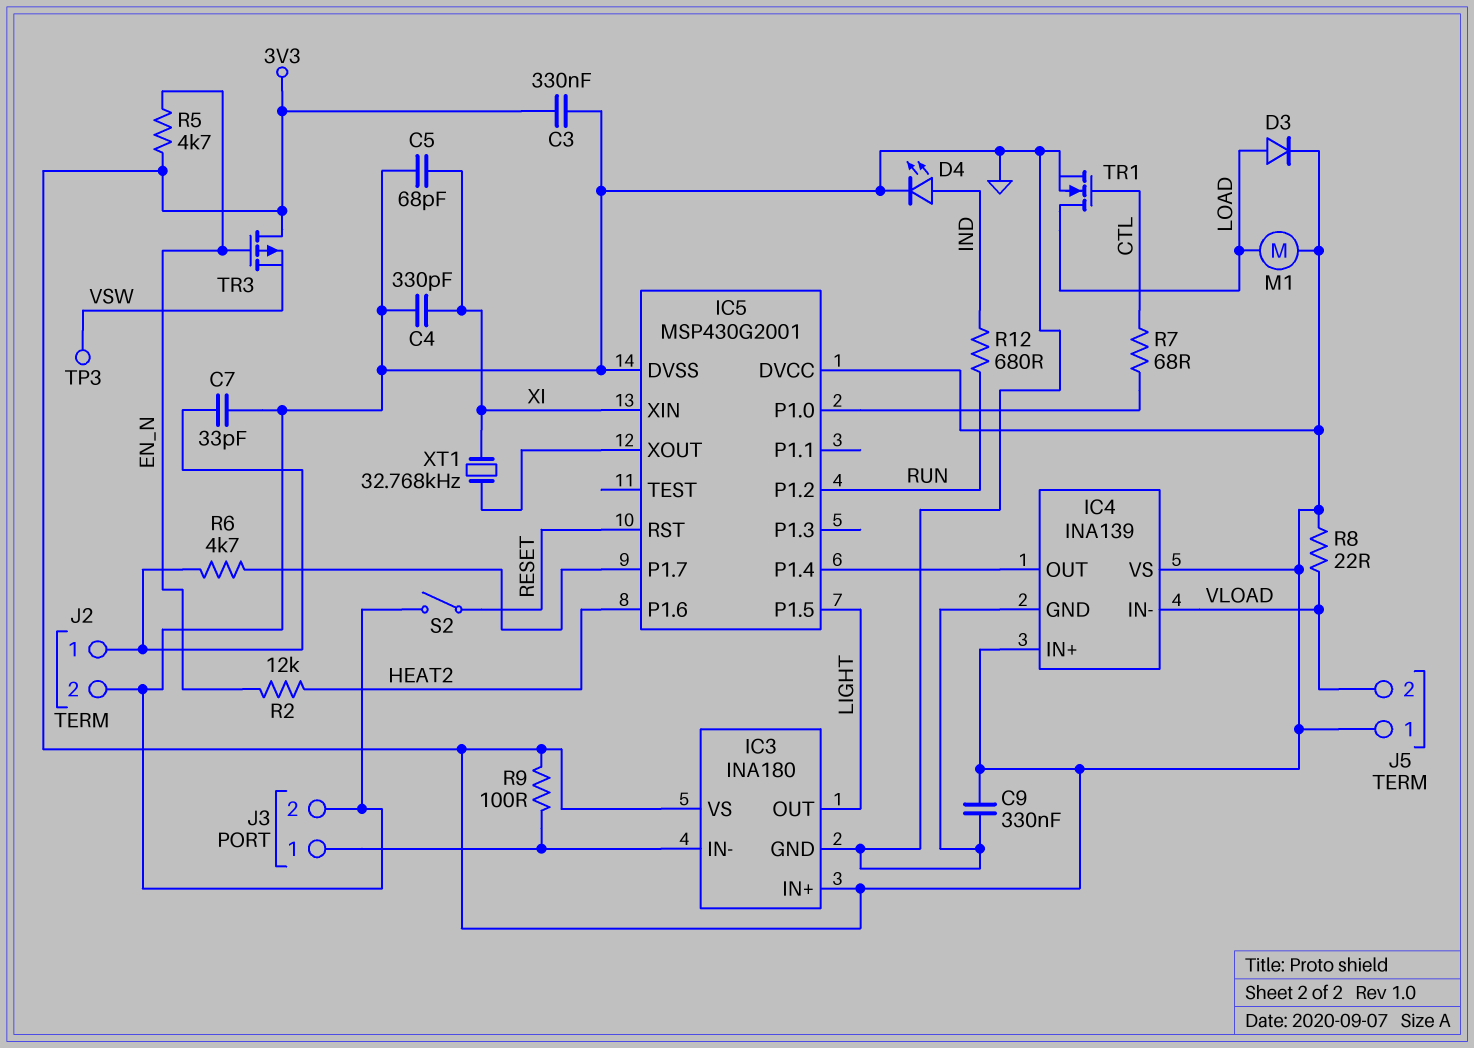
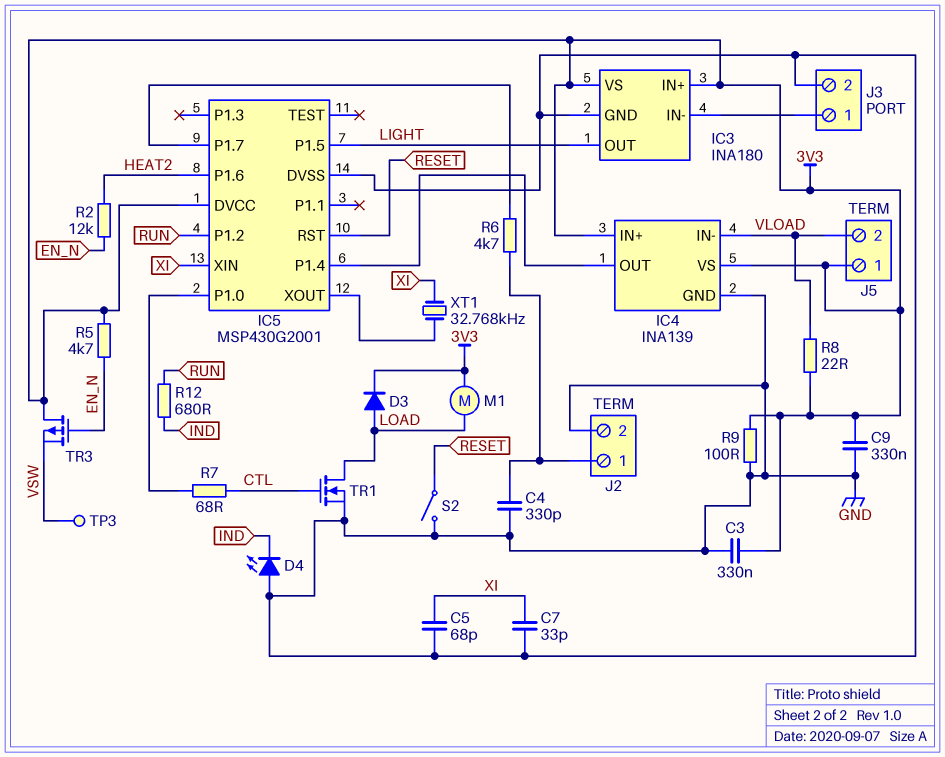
C4: 330pF (GND, XI) -> 330pF (GND, J2/1)
C7: 33pF (GND, J2/1) -> 33pF (GND, XI)
D4: LED (A IND, K GND) -> LED (A GND, K IND)
R9: 100 (3V3, IC3/IN-) -> 100 (3V3, GND)

